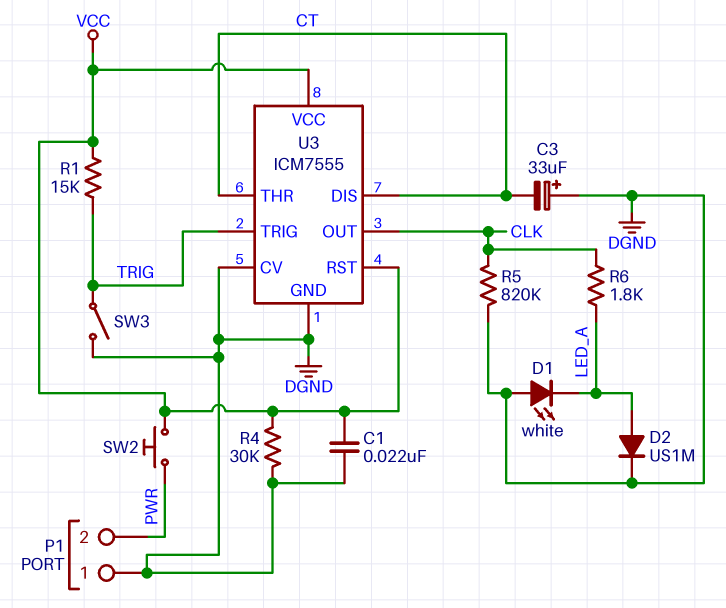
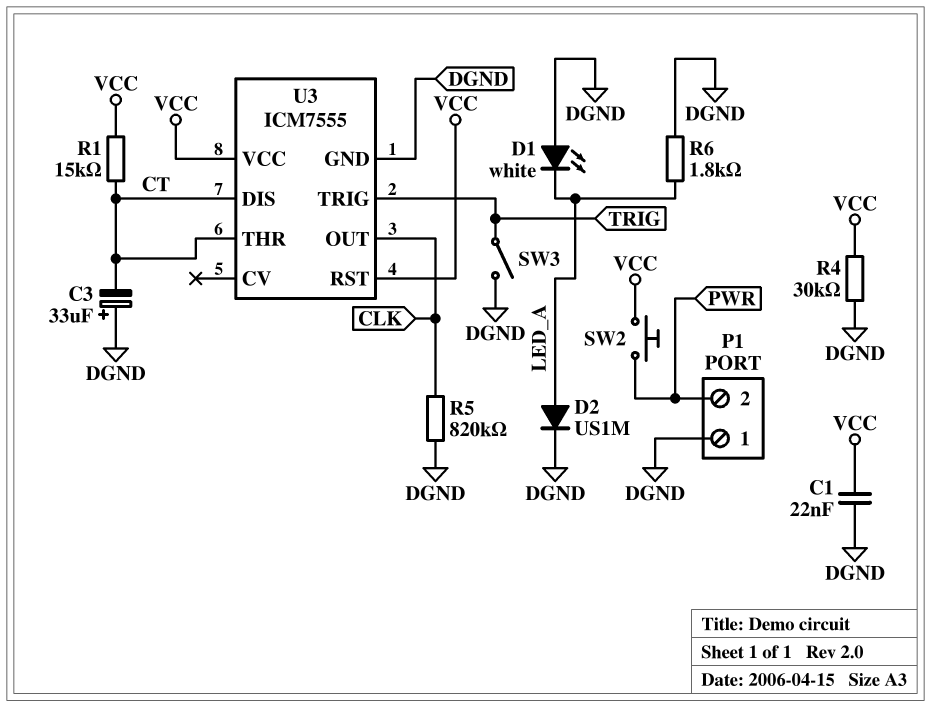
R1: 15k (TRIG, VCC) -> 15k (CT, VCC)
R6: 1.8k (CLK, LED_A) -> 1.8k (DGND, LED_A)
U3 pin CV: DGND -> none

